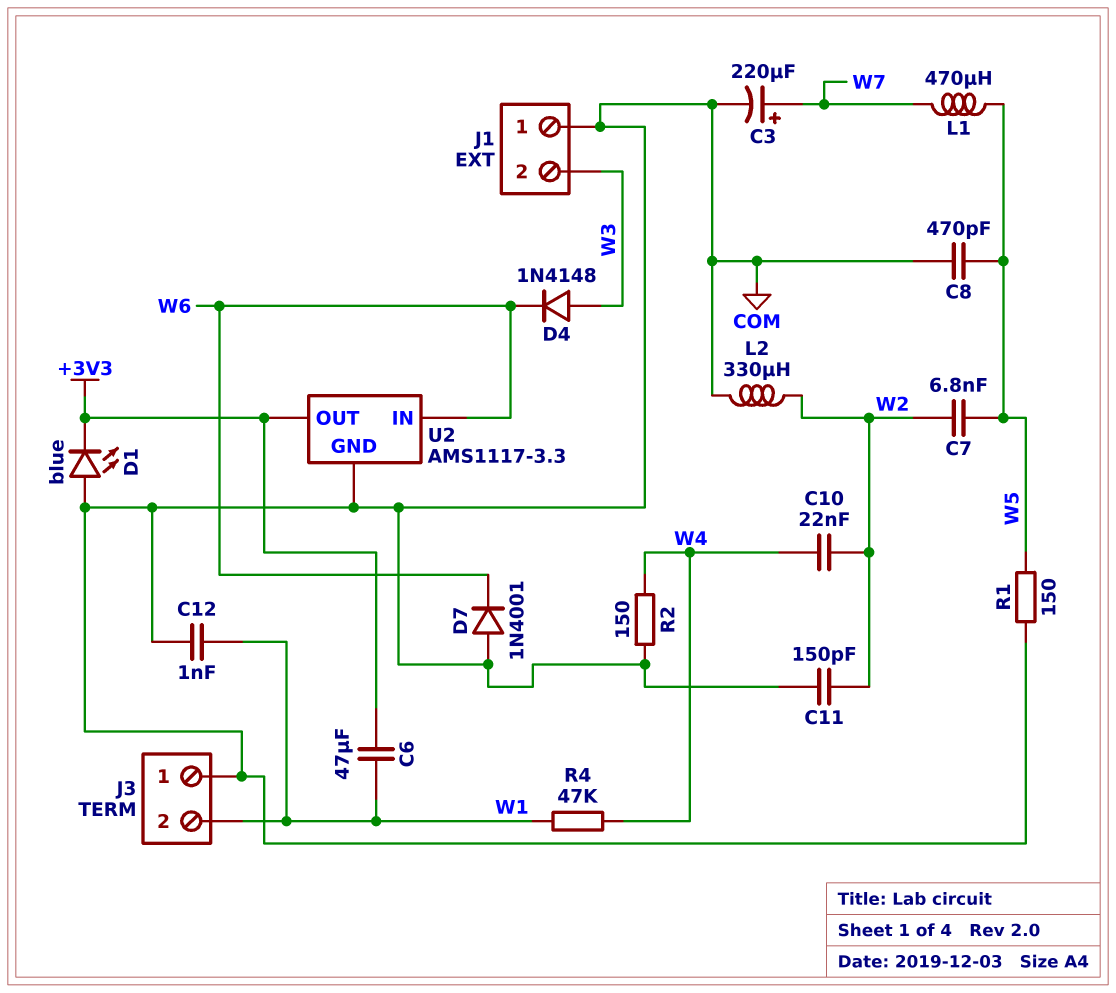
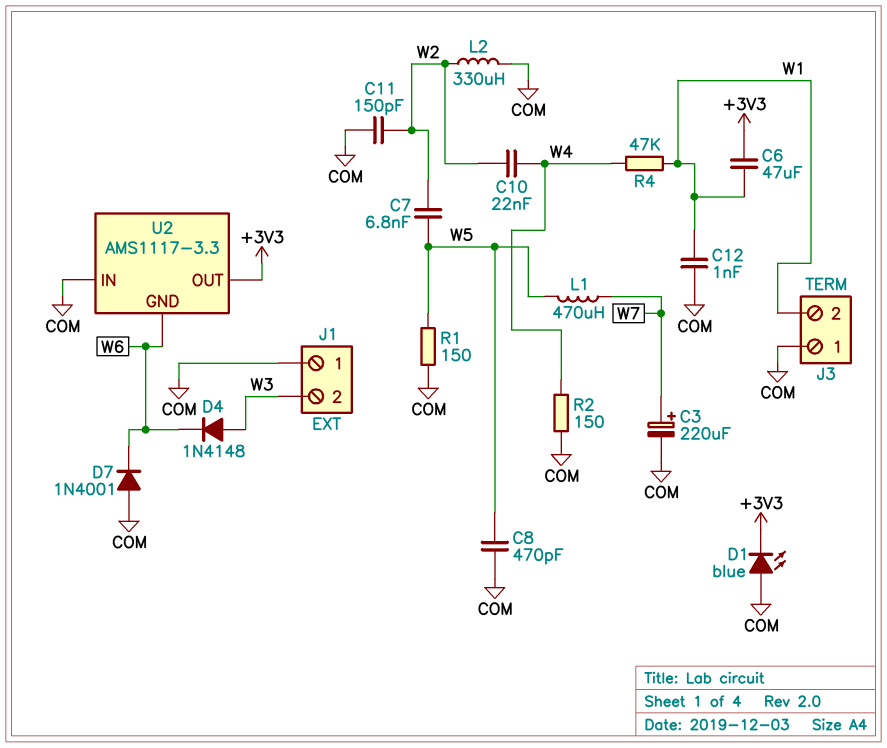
U2 pin GND: COM -> W6
U2 pin IN: W6 -> COM

